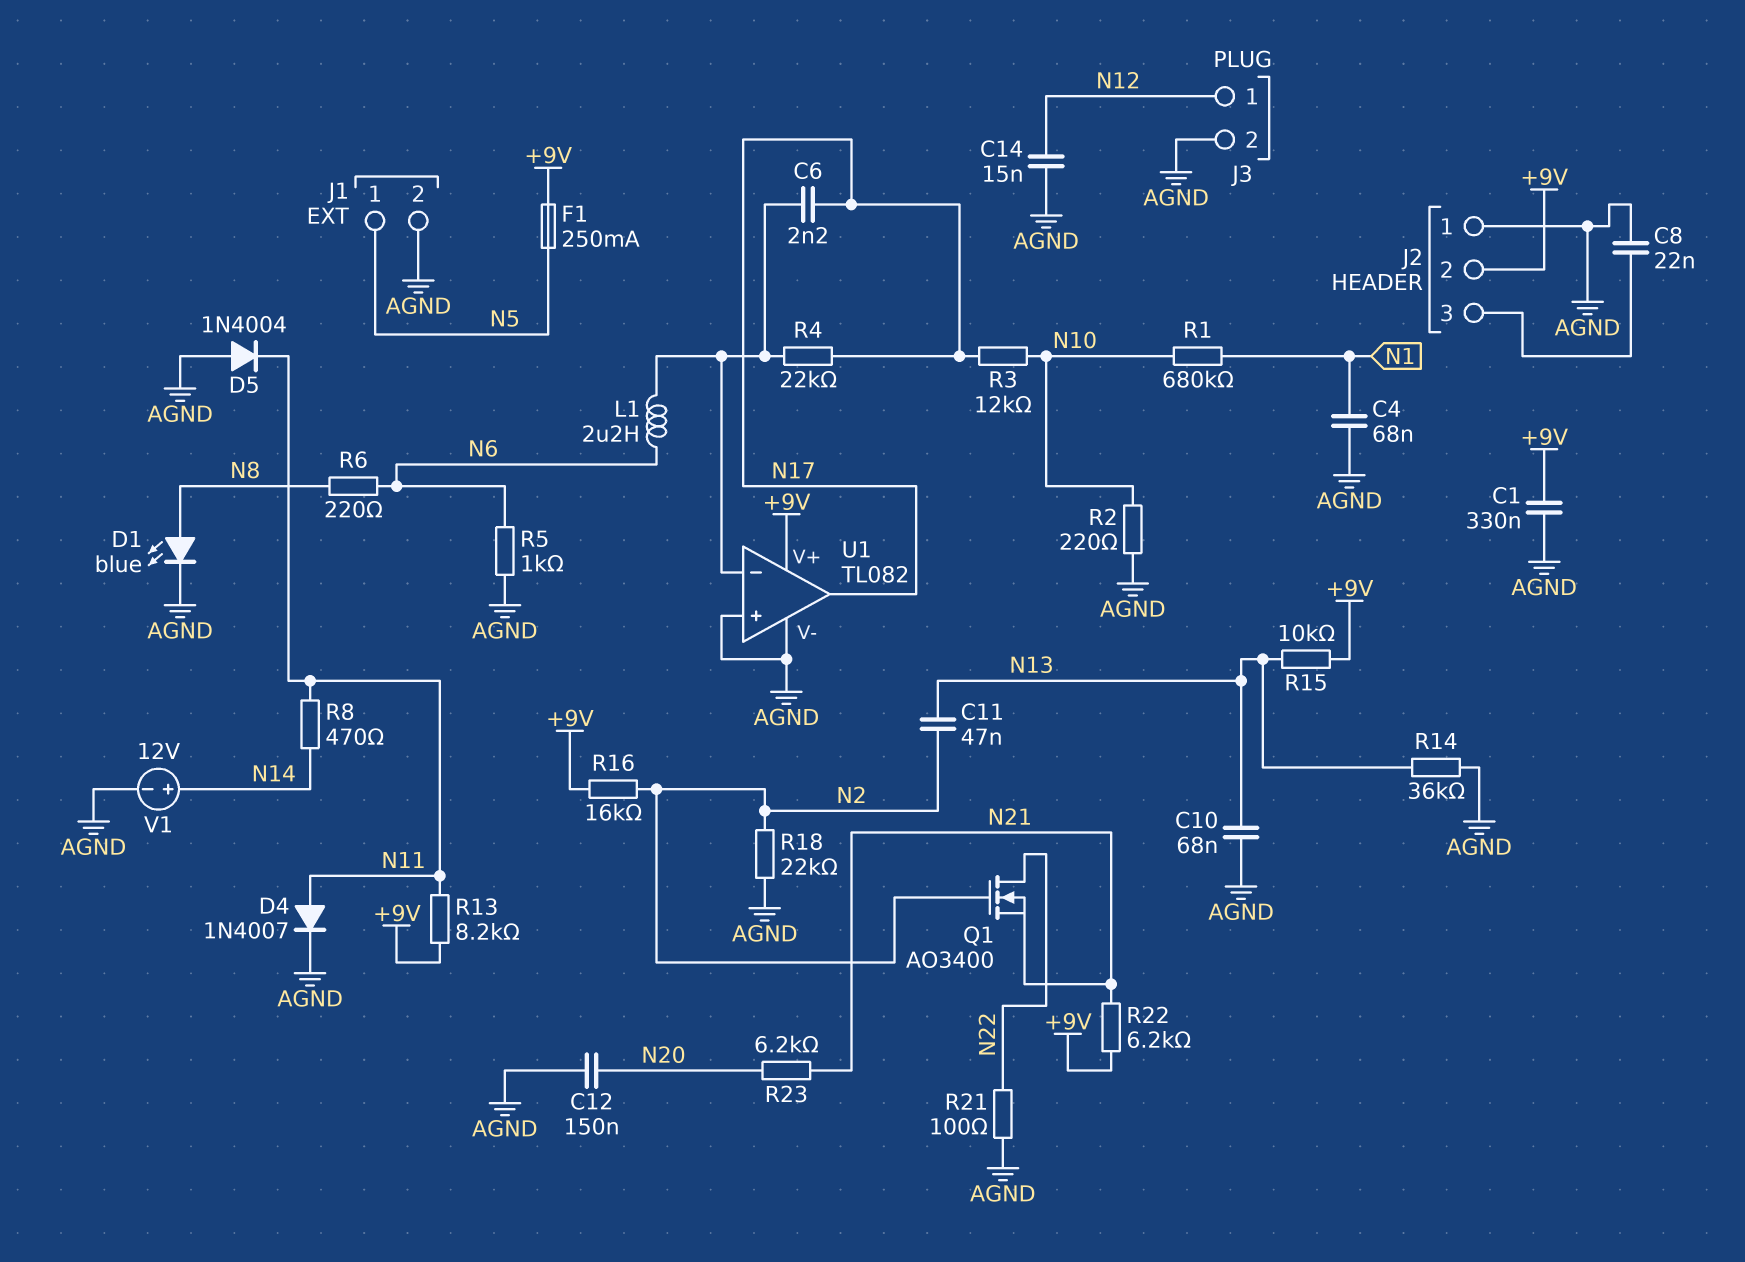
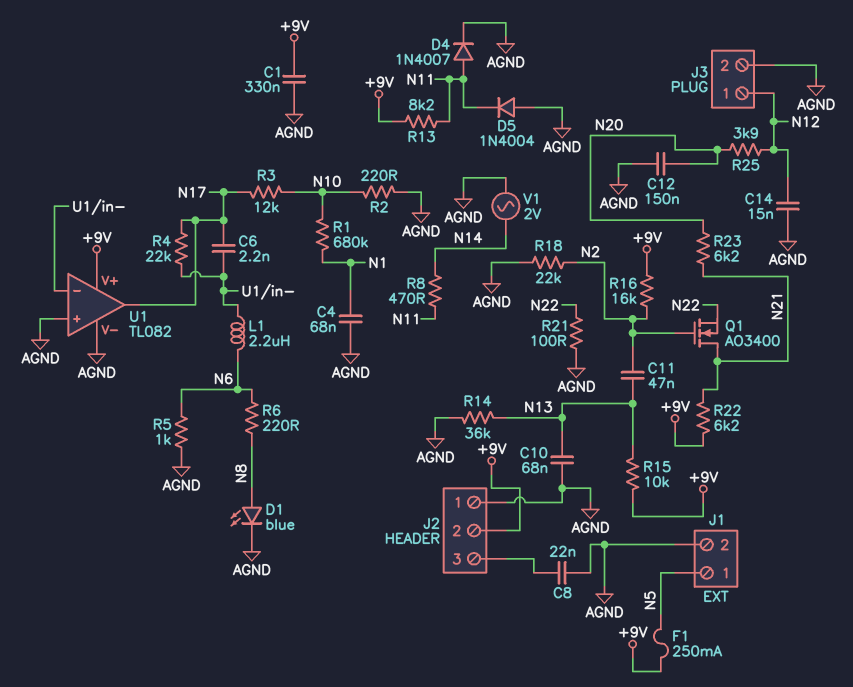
Q1: NMOS AO3400 (G N2, D N22, S N21) -> NMOS AO3400 (G N2, D N21, S N22)
R25: none -> 3.9k (N12, N20)
V1: 12V (plus N14, minus AGND) -> AC 2V (AGND, N14)

